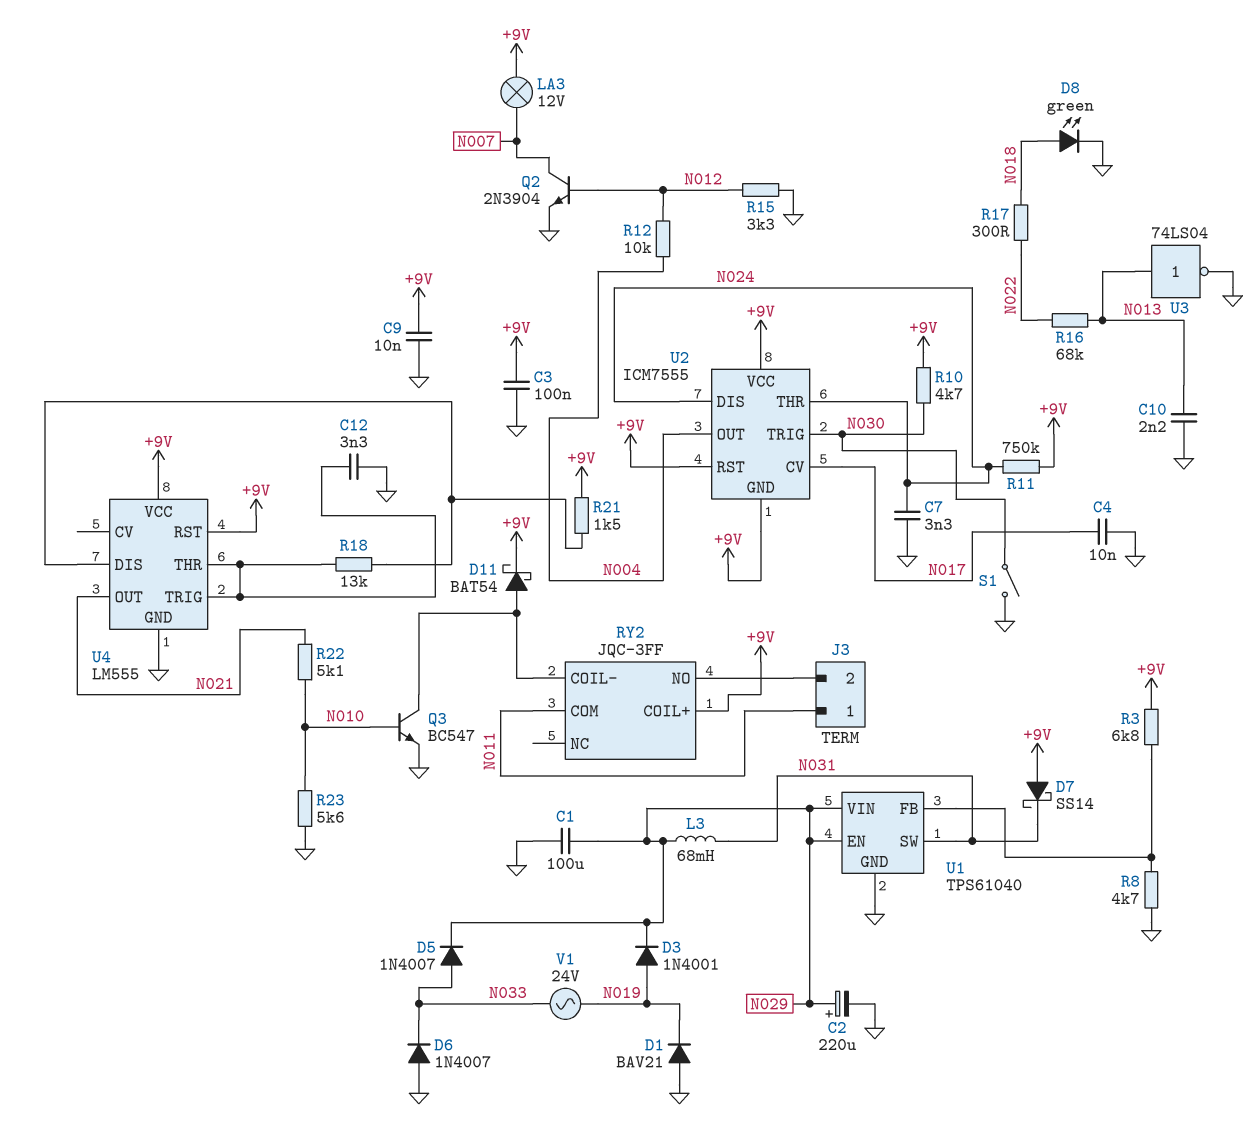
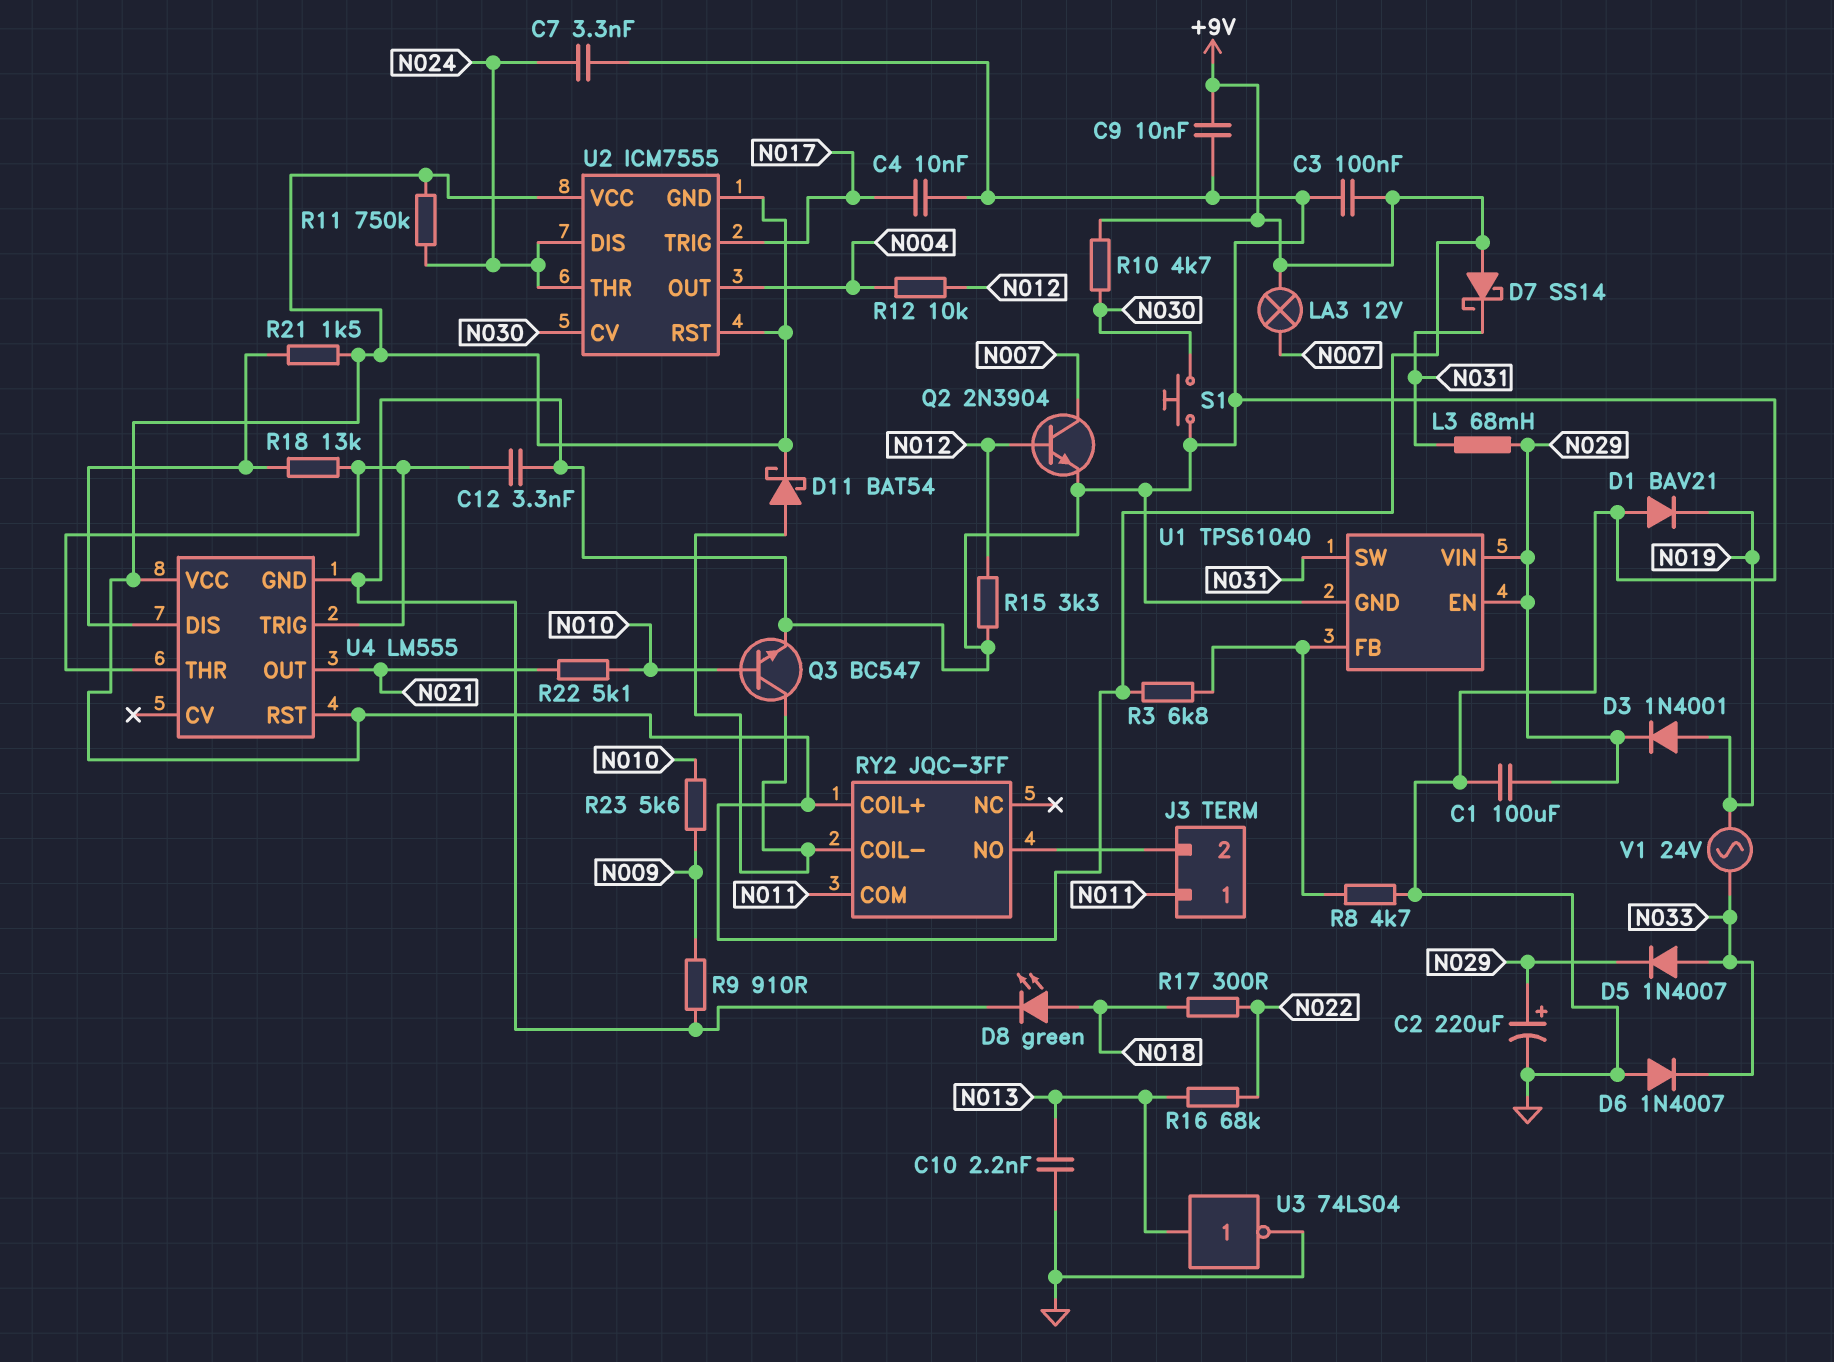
R9: none -> 910 (GND, N009)
R23: 5.6k (GND, N010) -> 5.6k (N009, N010)
S1: switch (GND, N030) -> button (GND, N030)
U2 pin CV: N017 -> N030
U2 pin TRIG: N030 -> N017

